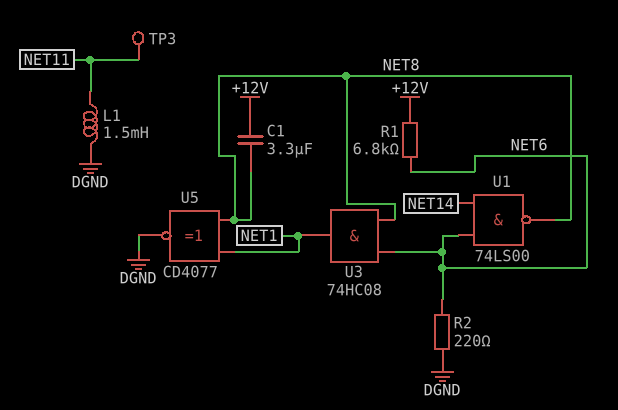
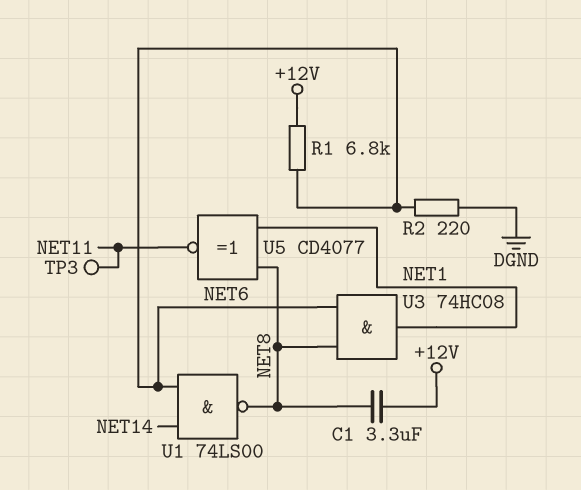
L1: 1.5mH (DGND, NET11) -> none
U5: XNOR CD4077 (in NET1, in NET8, out DGND) -> XNOR CD4077 (in NET1, in NET8, out NET11)

